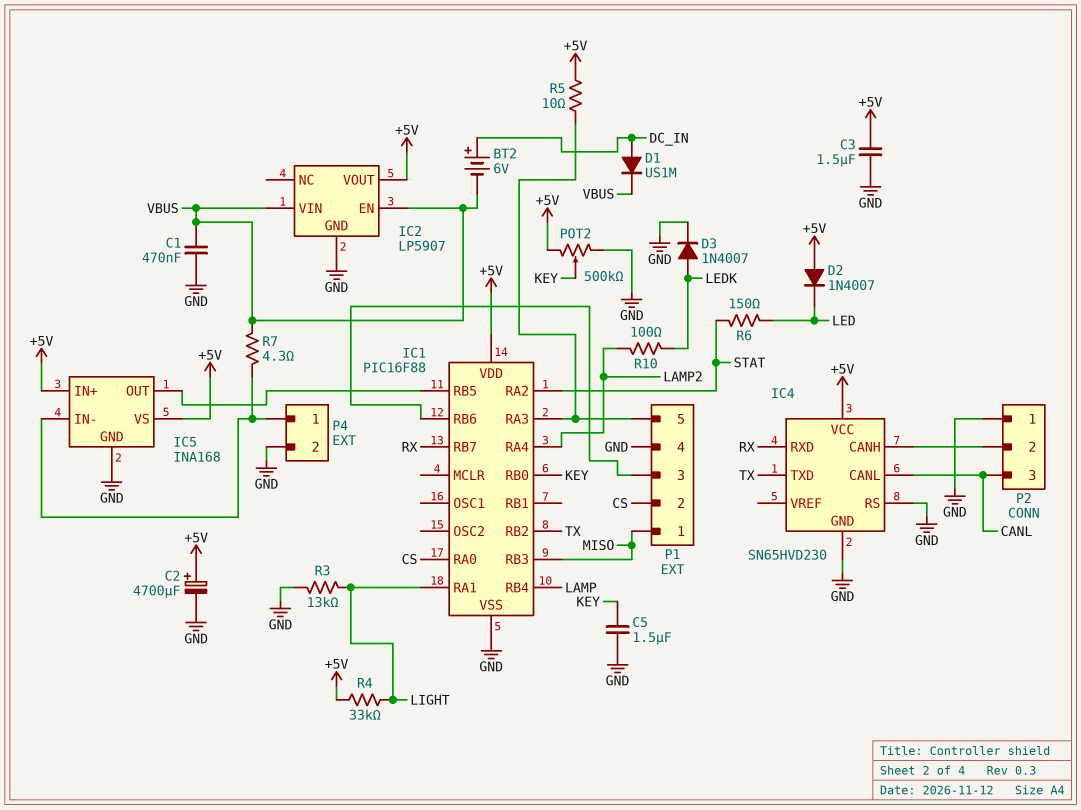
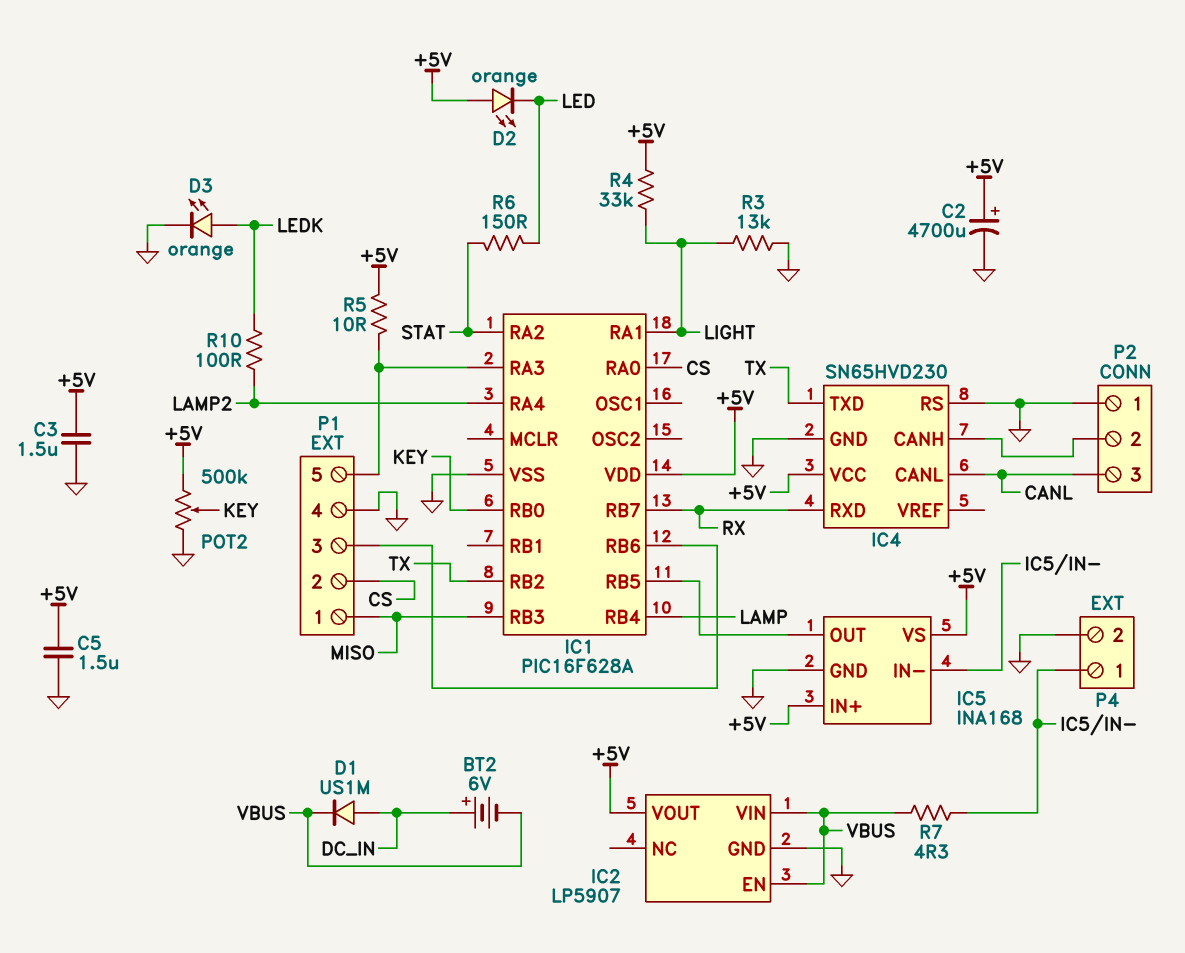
C1: 470nF (GND, VBUS) -> none
C5: 1.5uF (GND, KEY) -> 1.5uF (+5V, GND)
D2: diode 1N4007 (A +5V, K LED) -> LED orange (A +5V, K LED)
D3: diode 1N4007 (A LEDK, K GND) -> LED orange (A LEDK, K GND)
IC1: PIC16F88 -> PIC16F628A

